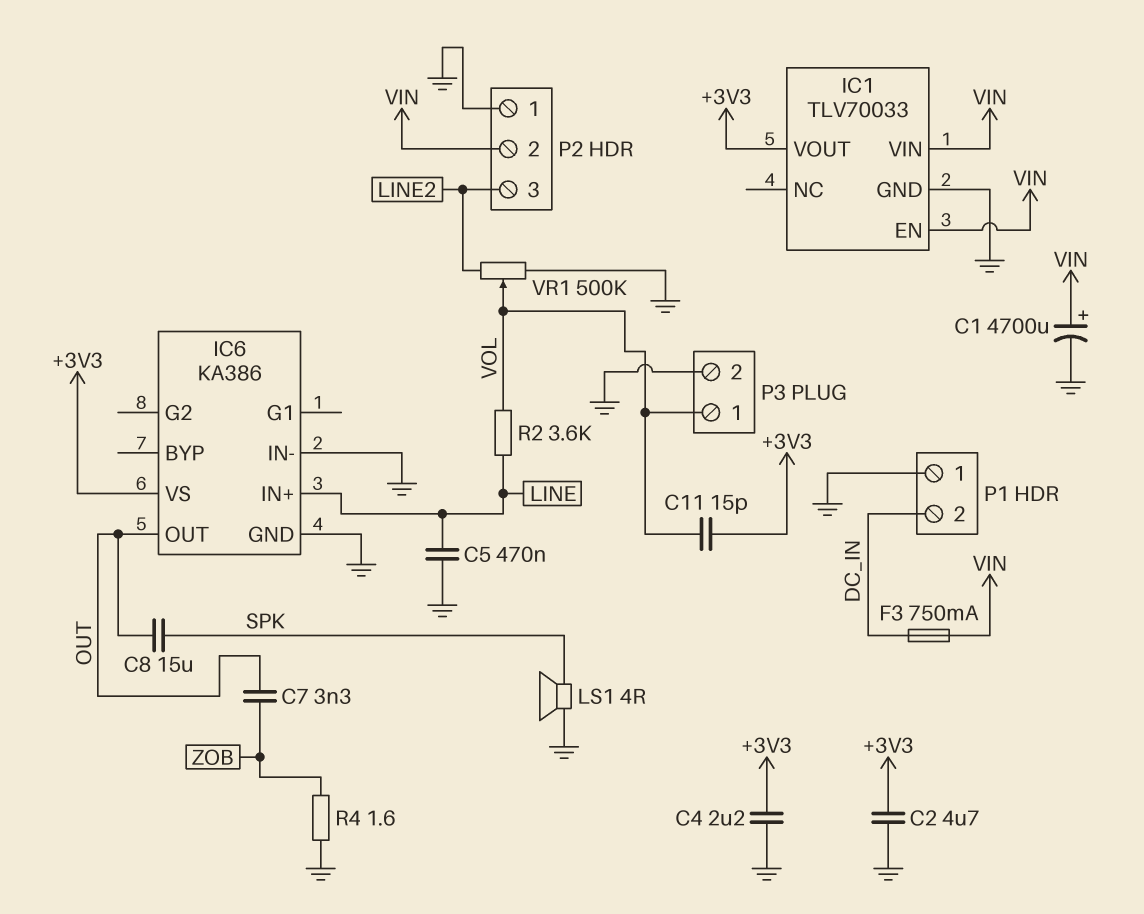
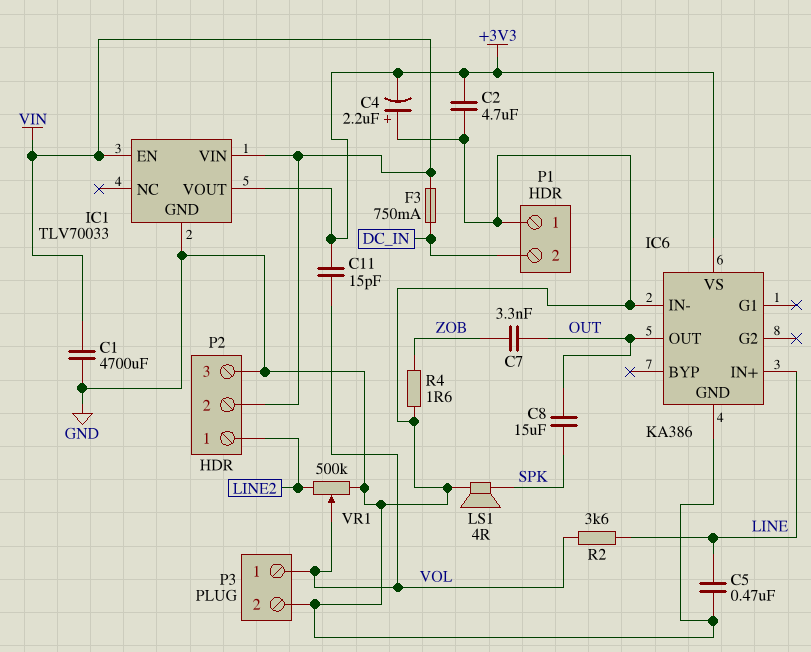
C1: 4700uF (plus VIN, minus GND) -> 4700uF (GND, VIN)
C4: 2.2uF (+3V3, GND) -> 2.2uF (plus GND, minus +3V3)
P2 pin 1: GND -> LINE2
P2 pin 3: LINE2 -> GND

